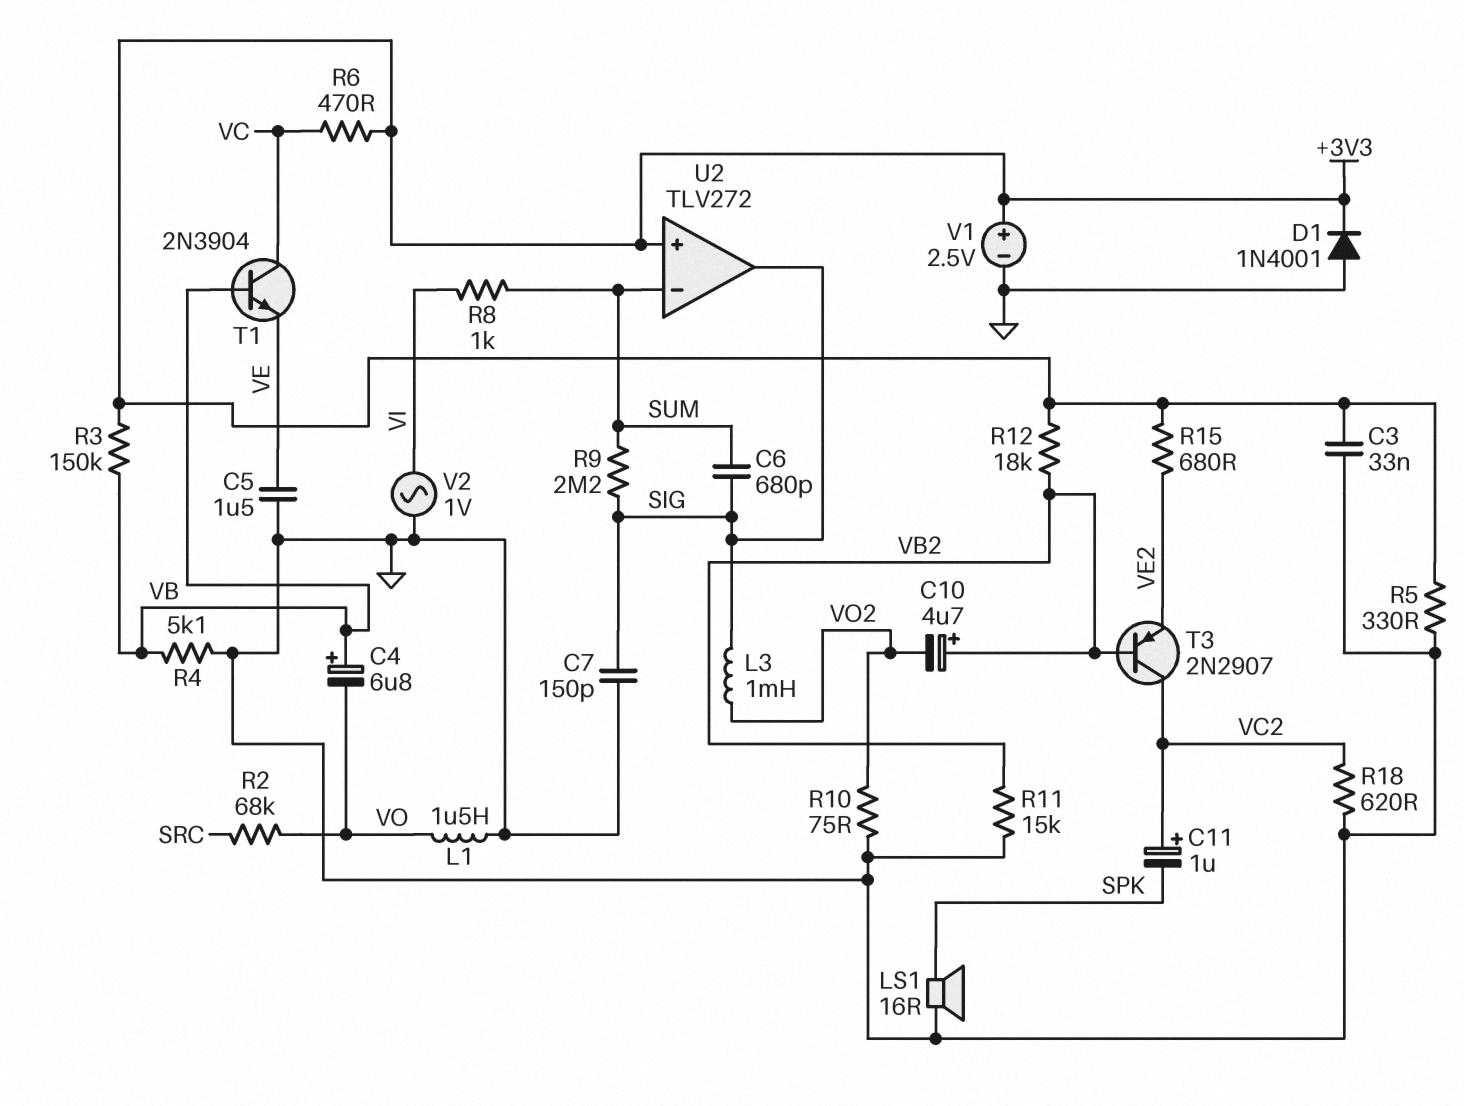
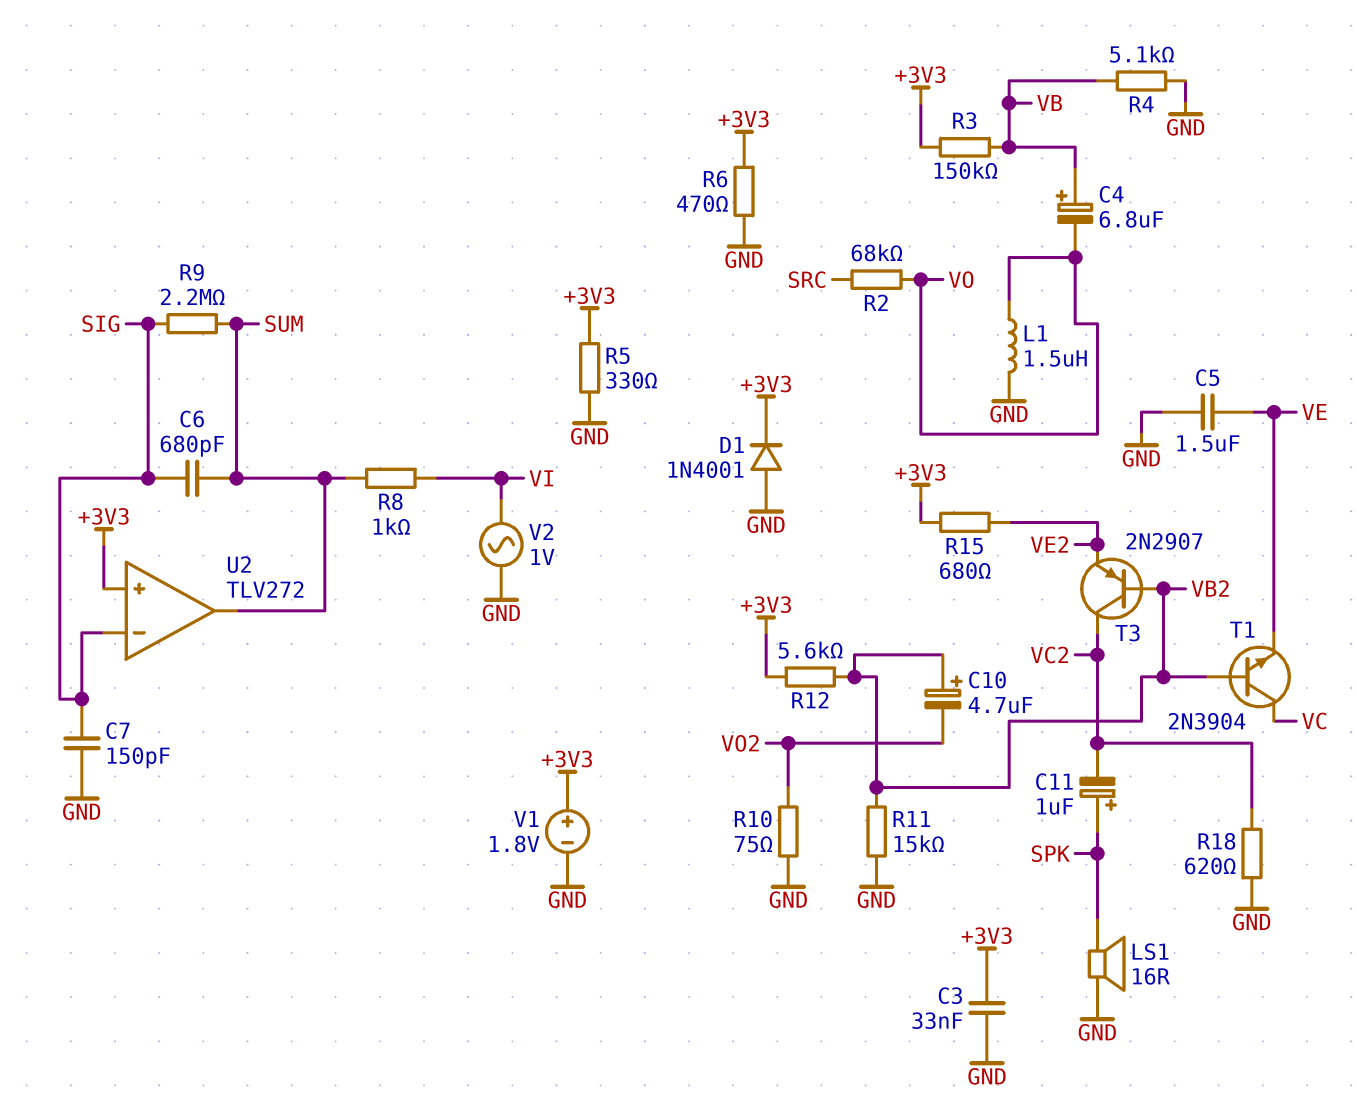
C11: 1uF (plus VC2, minus SPK) -> 1uF (plus SPK, minus VC2)
L3: 1mH (SIG, VO2) -> none
R6: 470 (+3V3, VC) -> 470 (+3V3, GND)
R12: 18k (+3V3, VB2) -> 5.6k (+3V3, VB2)
T1: NPN 2N3904 (B VB, C VC, E VE) -> NPN 2N3904 (B VB2, C VC, E VE)
U2 pin in-: SUM -> SIG
U2 pin out: SIG -> SUM
V1: 2.5V (plus +3V3, minus GND) -> 1.8V (plus +3V3, minus GND)

